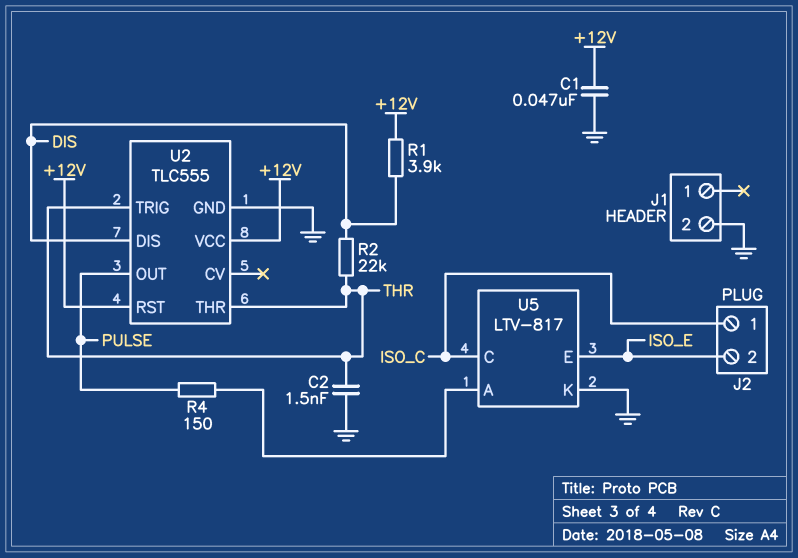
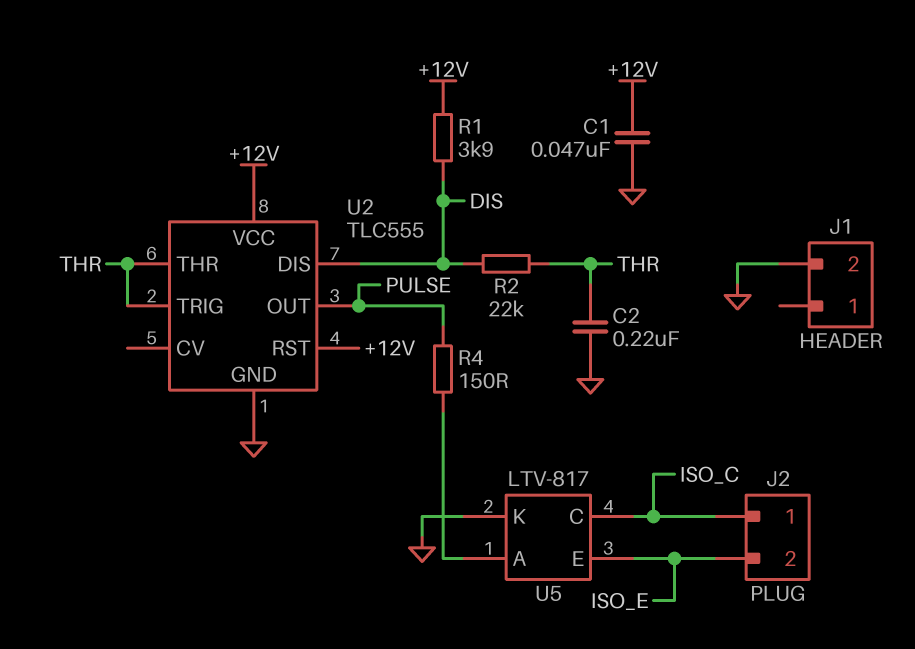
C2: 1.5nF (GND, THR) -> 220nF (GND, THR)

